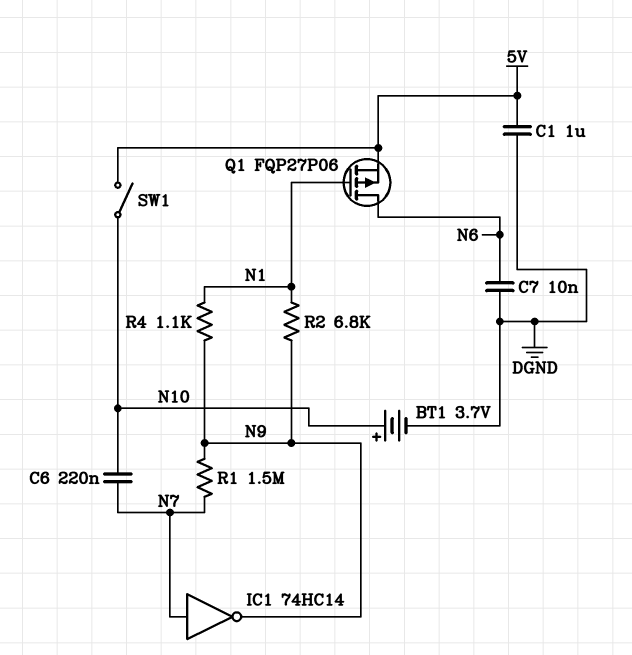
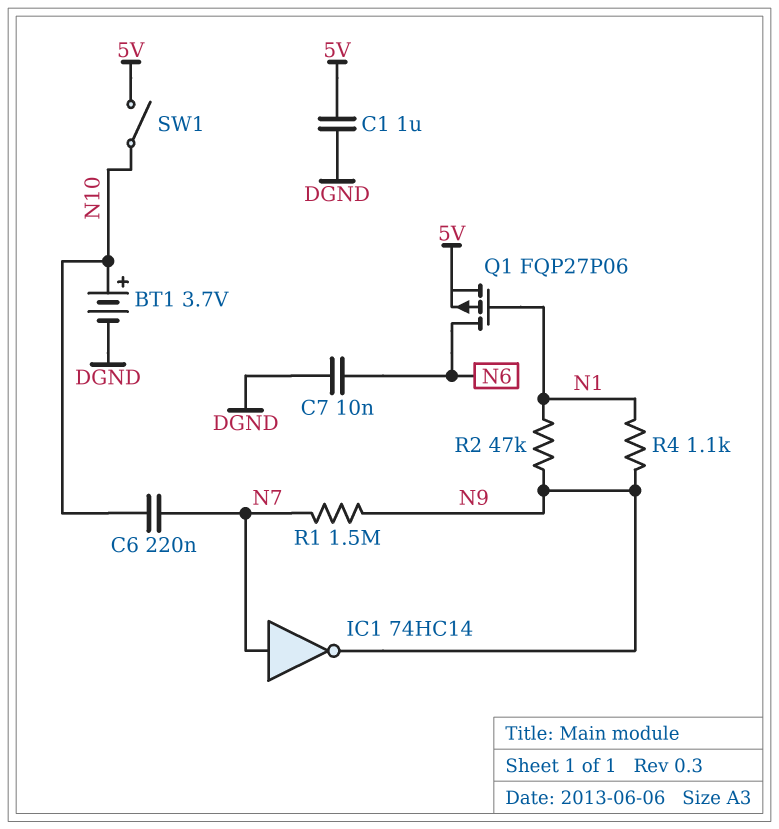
R2: 6.8k (N1, N9) -> 47k (N1, N9)

